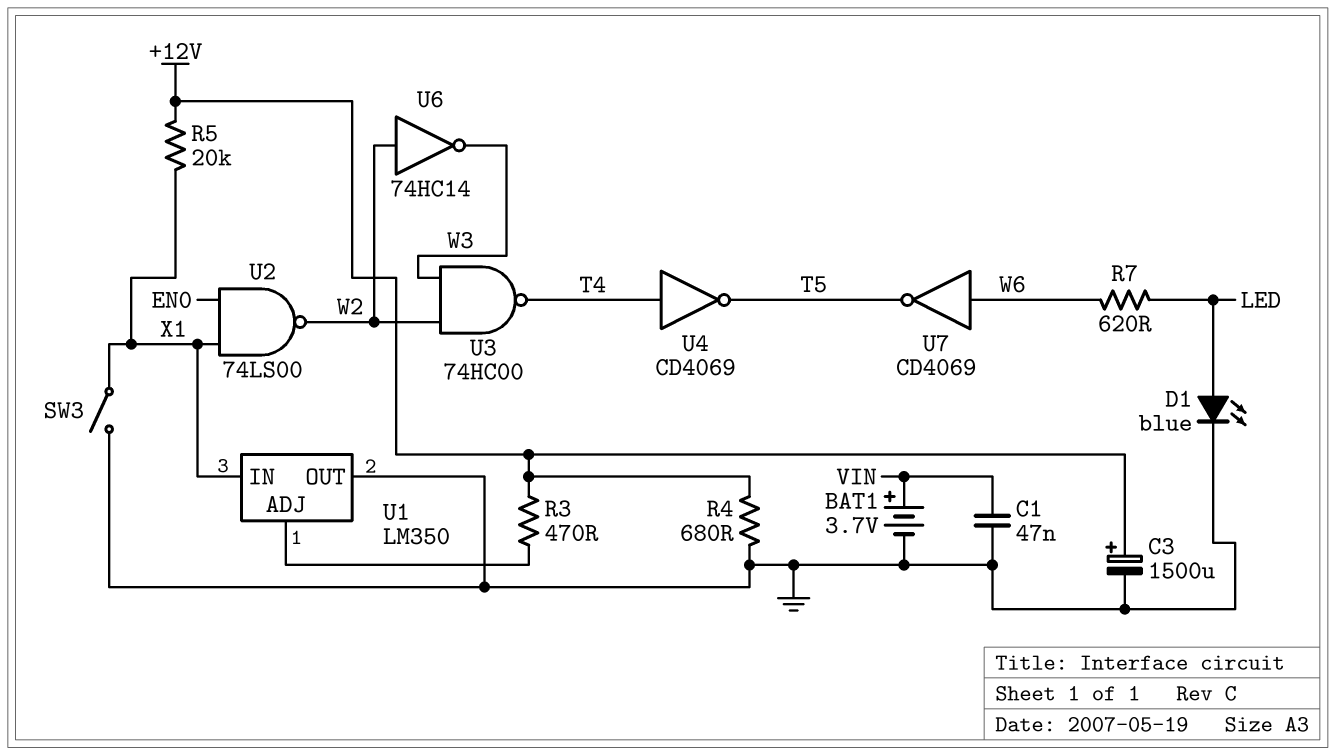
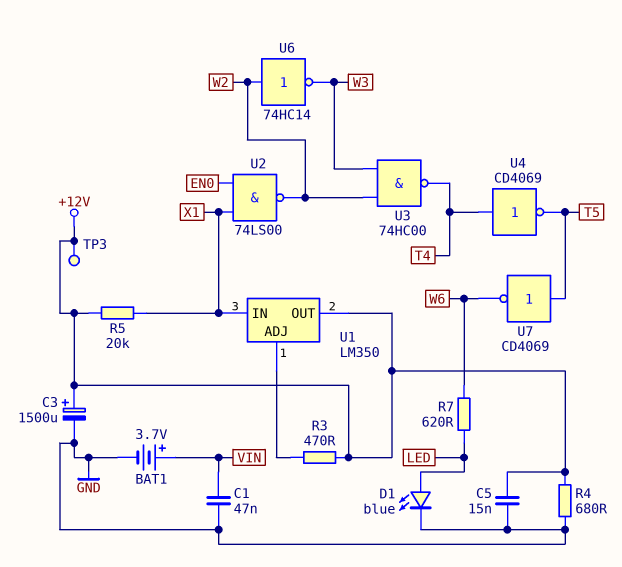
C5: none -> 15nF (+12V, GND)
SW3: switch (GND, X1) -> none
TP3: none -> test point (+12V)
U1 pin OUT: GND -> +12V
U7: NOT CD4069 (in W6, out T5) -> NOT CD4069 (in T5, out W6)

